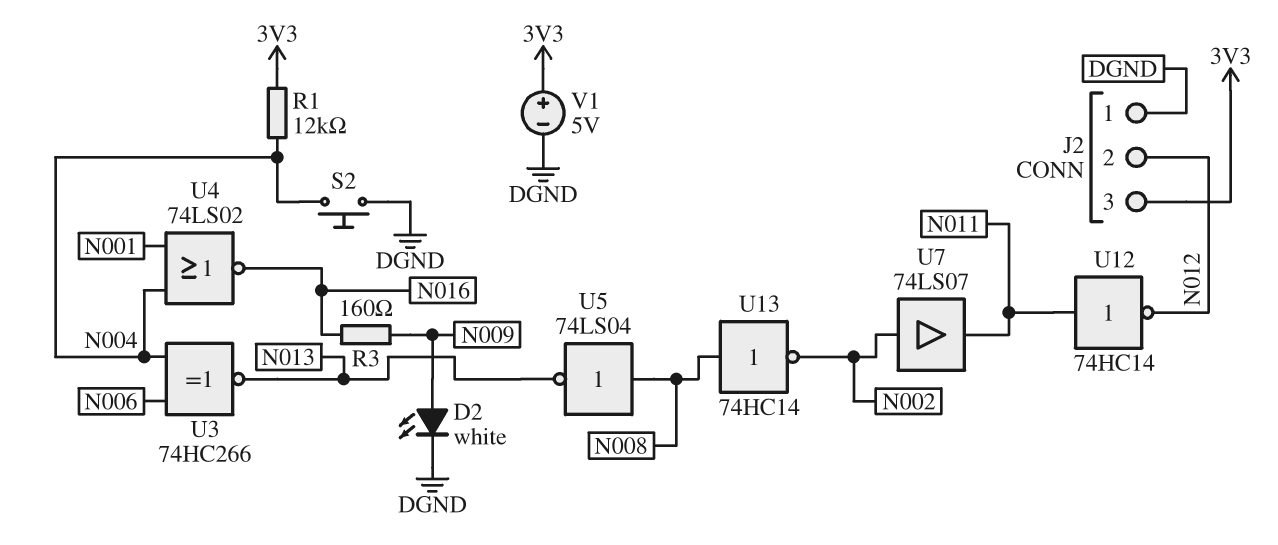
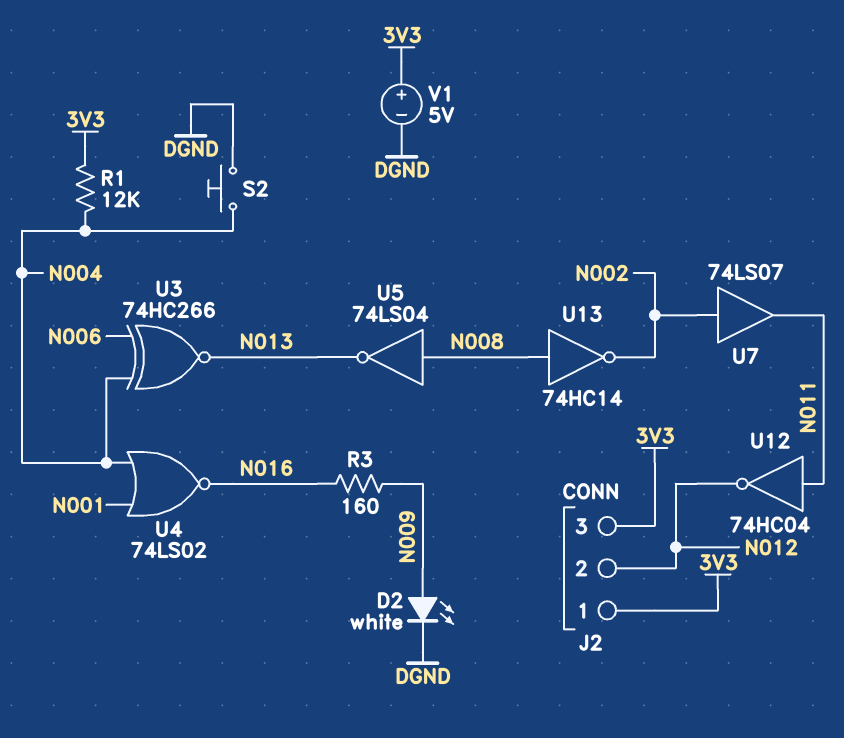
J2 pin 1: DGND -> 3V3
U12: NOT 74HC14 (in N011, out N012) -> NOT 74HC04 (in N011, out N012)

